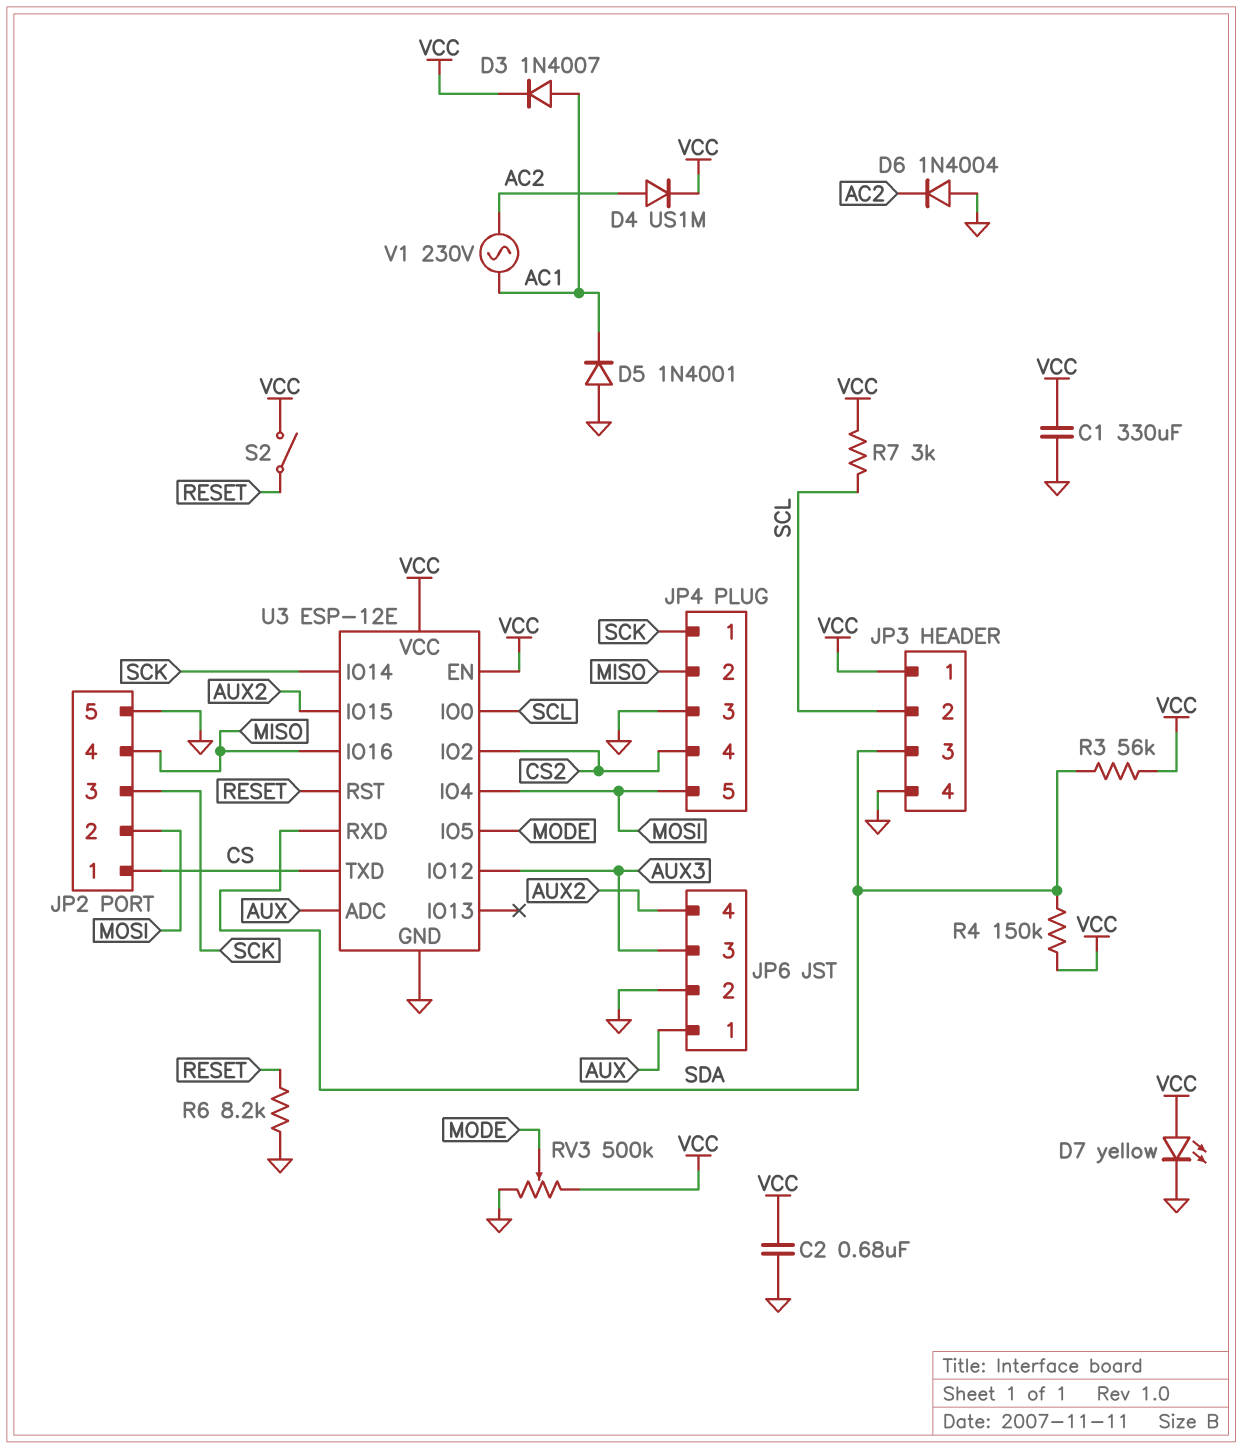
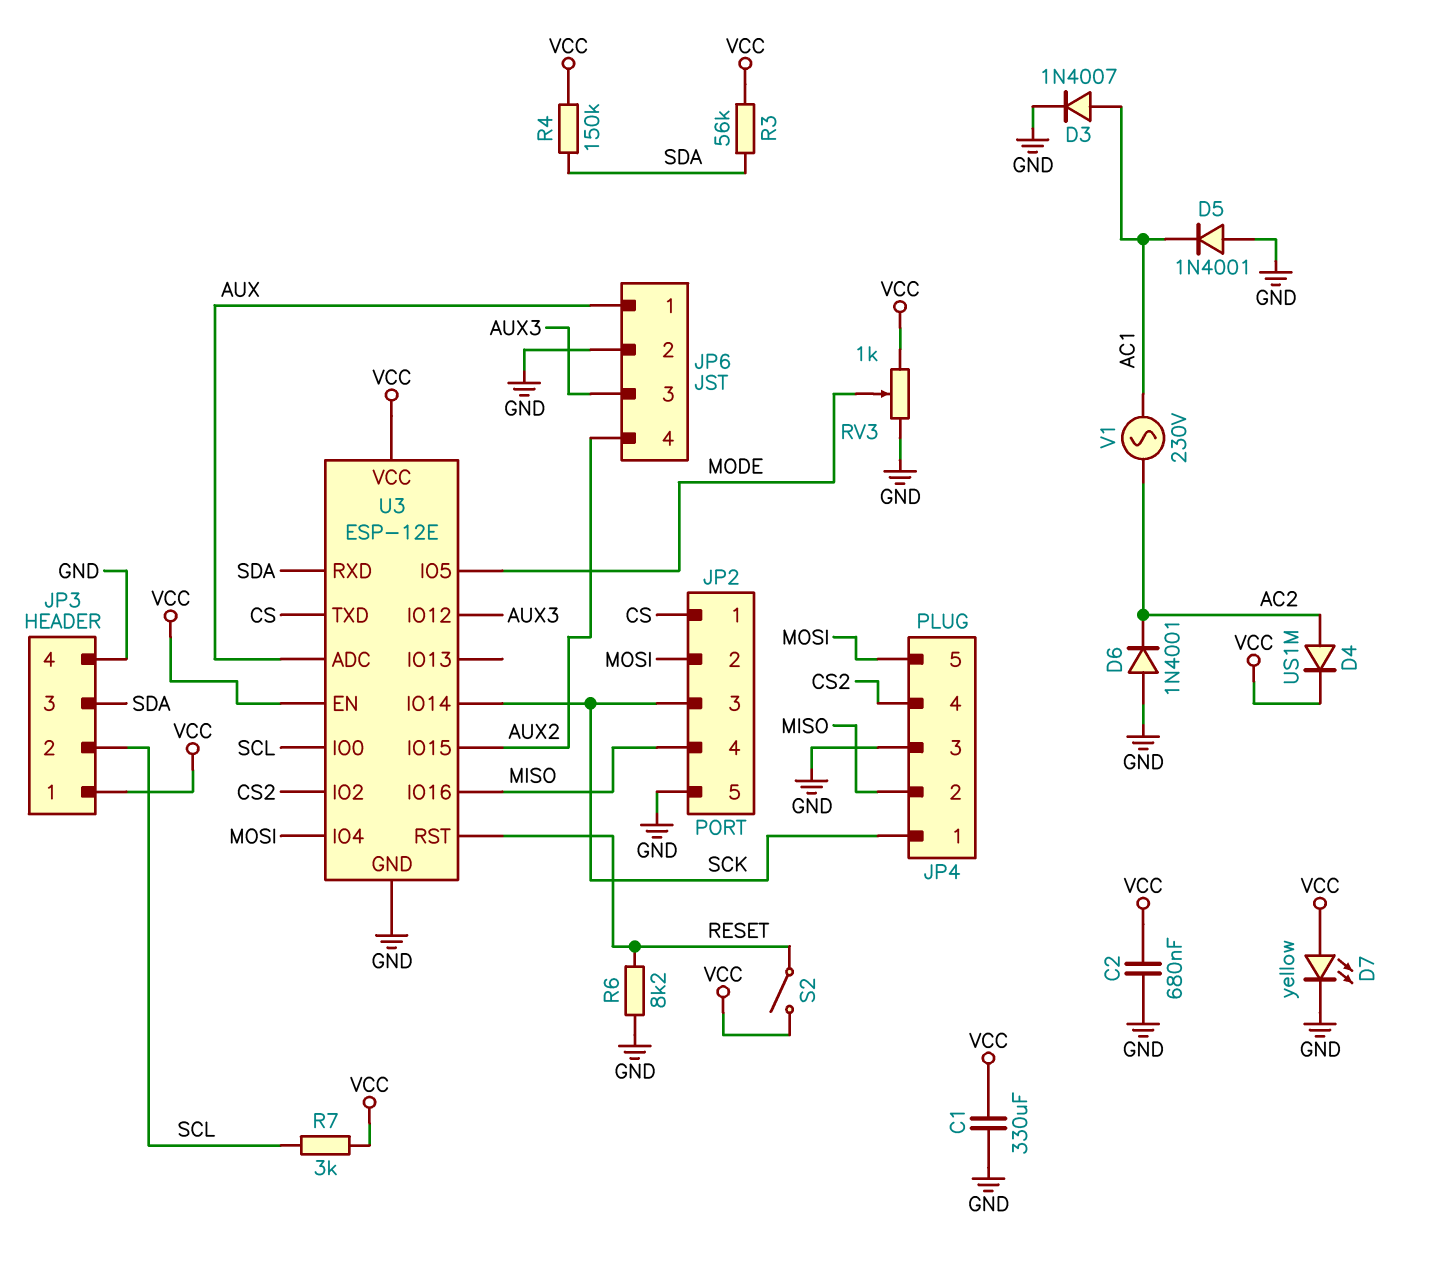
D3: diode 1N4007 (A AC1, K VCC) -> diode 1N4007 (A AC1, K GND)
D6: diode 1N4004 (A GND, K AC2) -> diode 1N4001 (A GND, K AC2)
RV3: 500k (GND, VCC, wiper MODE) -> 1k (GND, VCC, wiper MODE)

